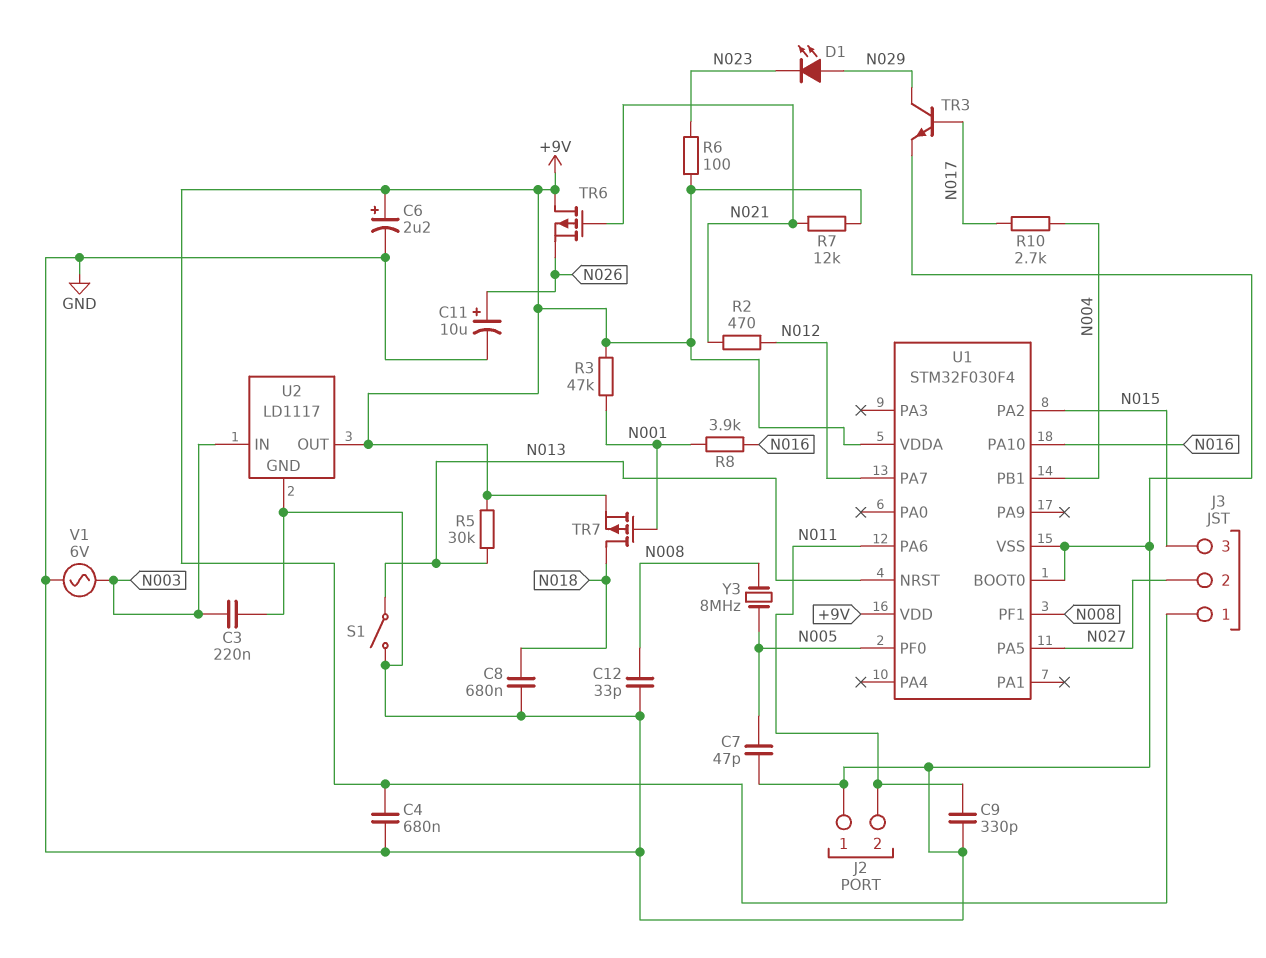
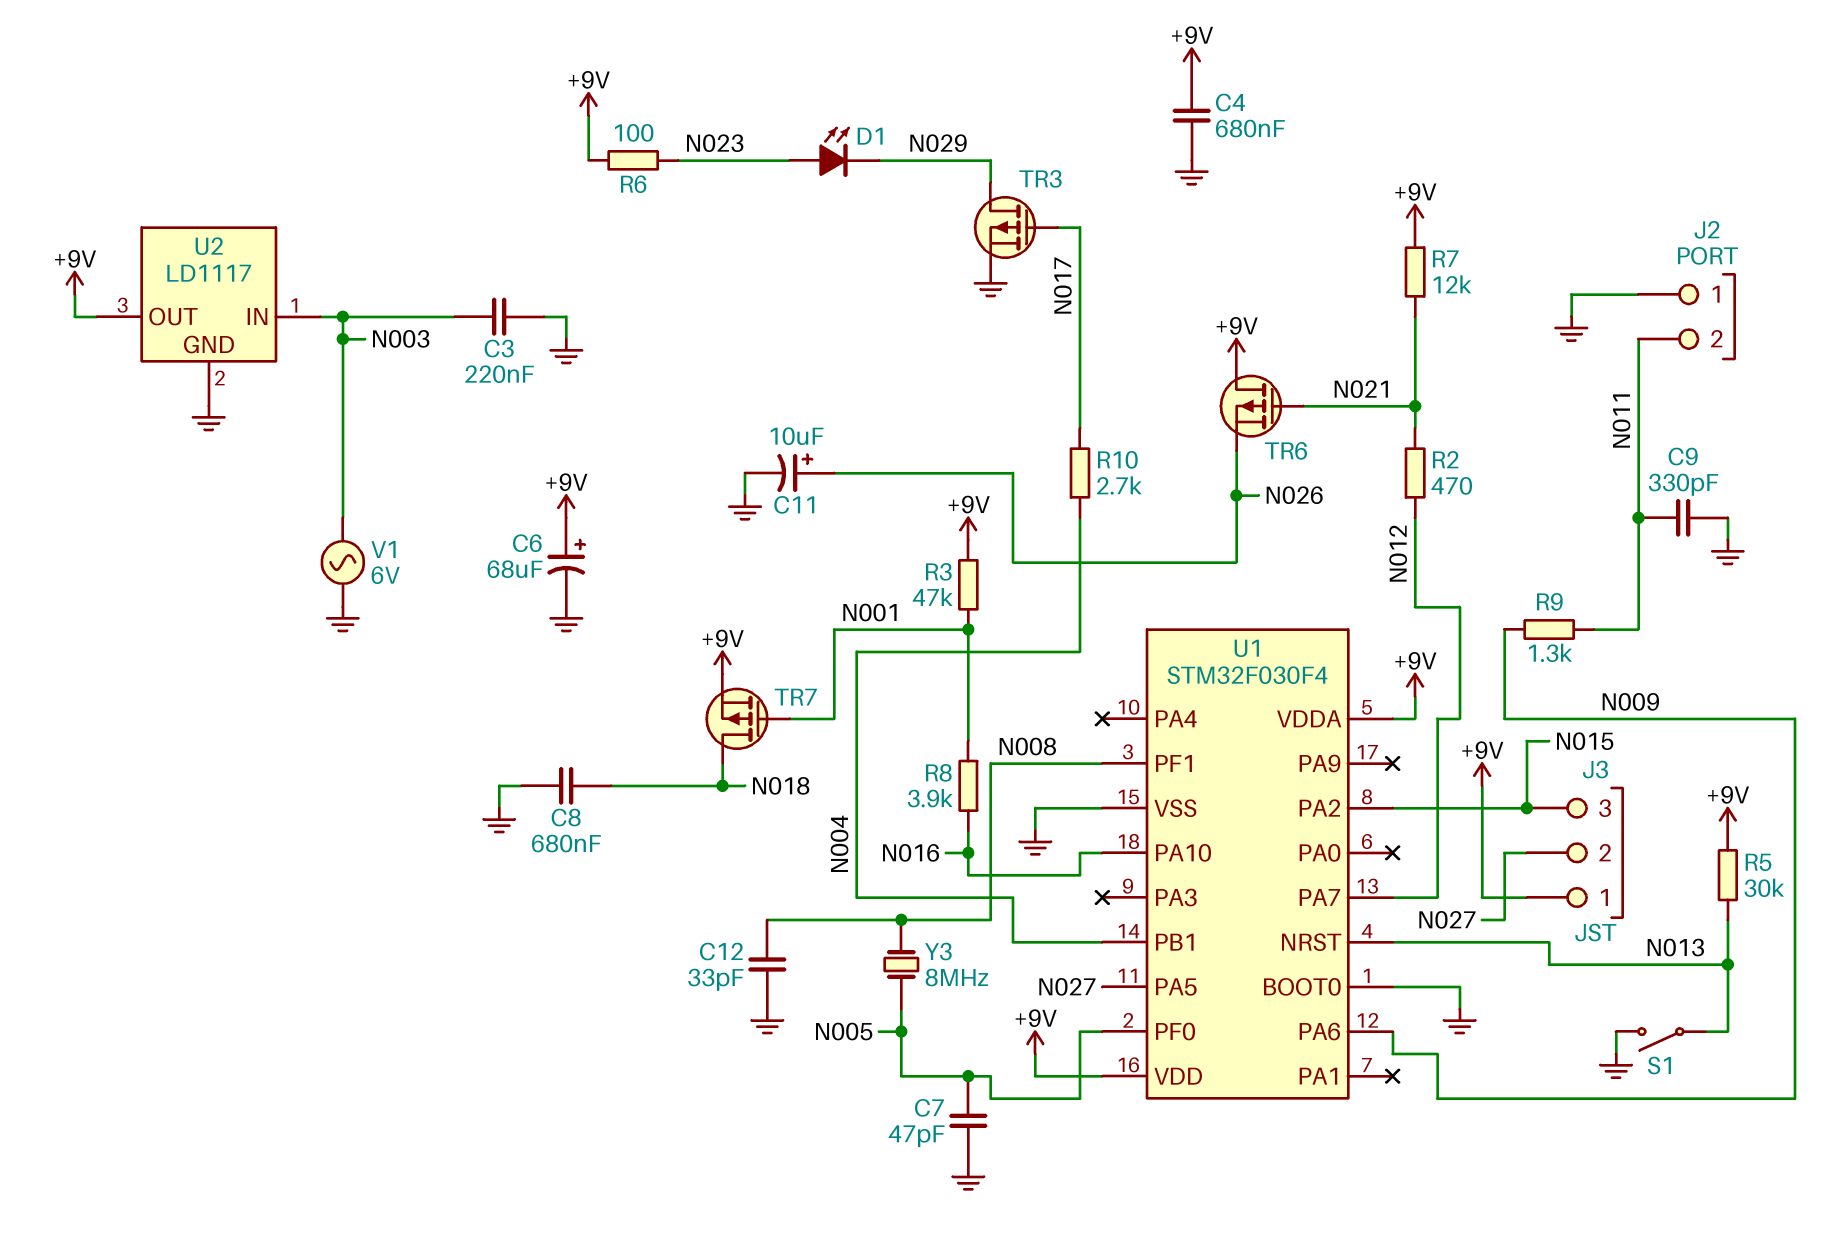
C6: 2.2uF (plus +9V, minus GND) -> 68uF (plus +9V, minus GND)
D1: LED (A N029, K N023) -> LED (A N023, K N029)
R9: none -> 1.3k (N009, N011)
TR3: NPN (B N017, C N029, E GND) -> PMOS (G N017, D N029, S GND)
U1 pin PA6: N011 -> N009

